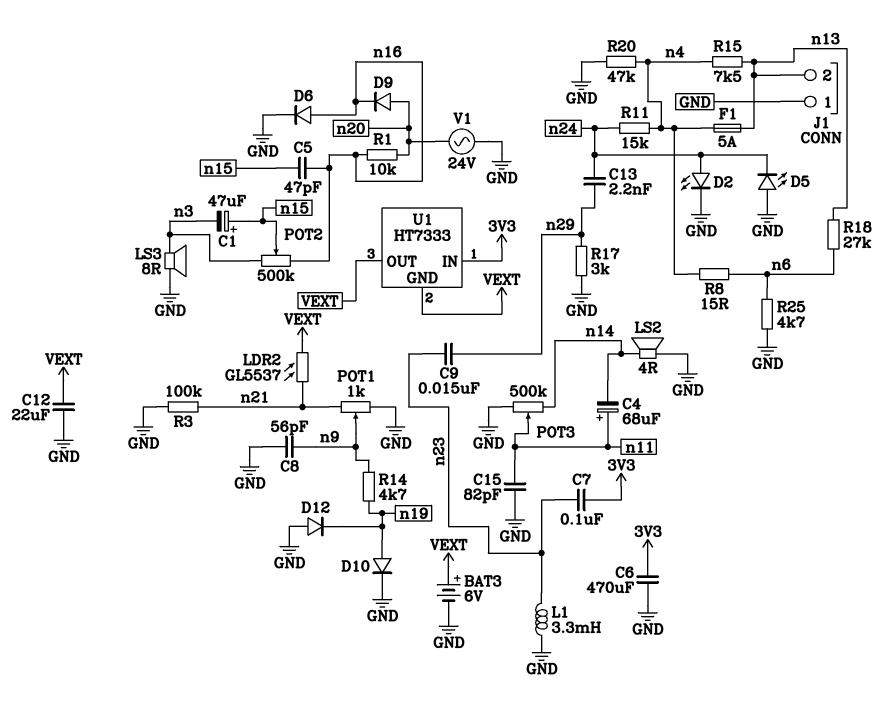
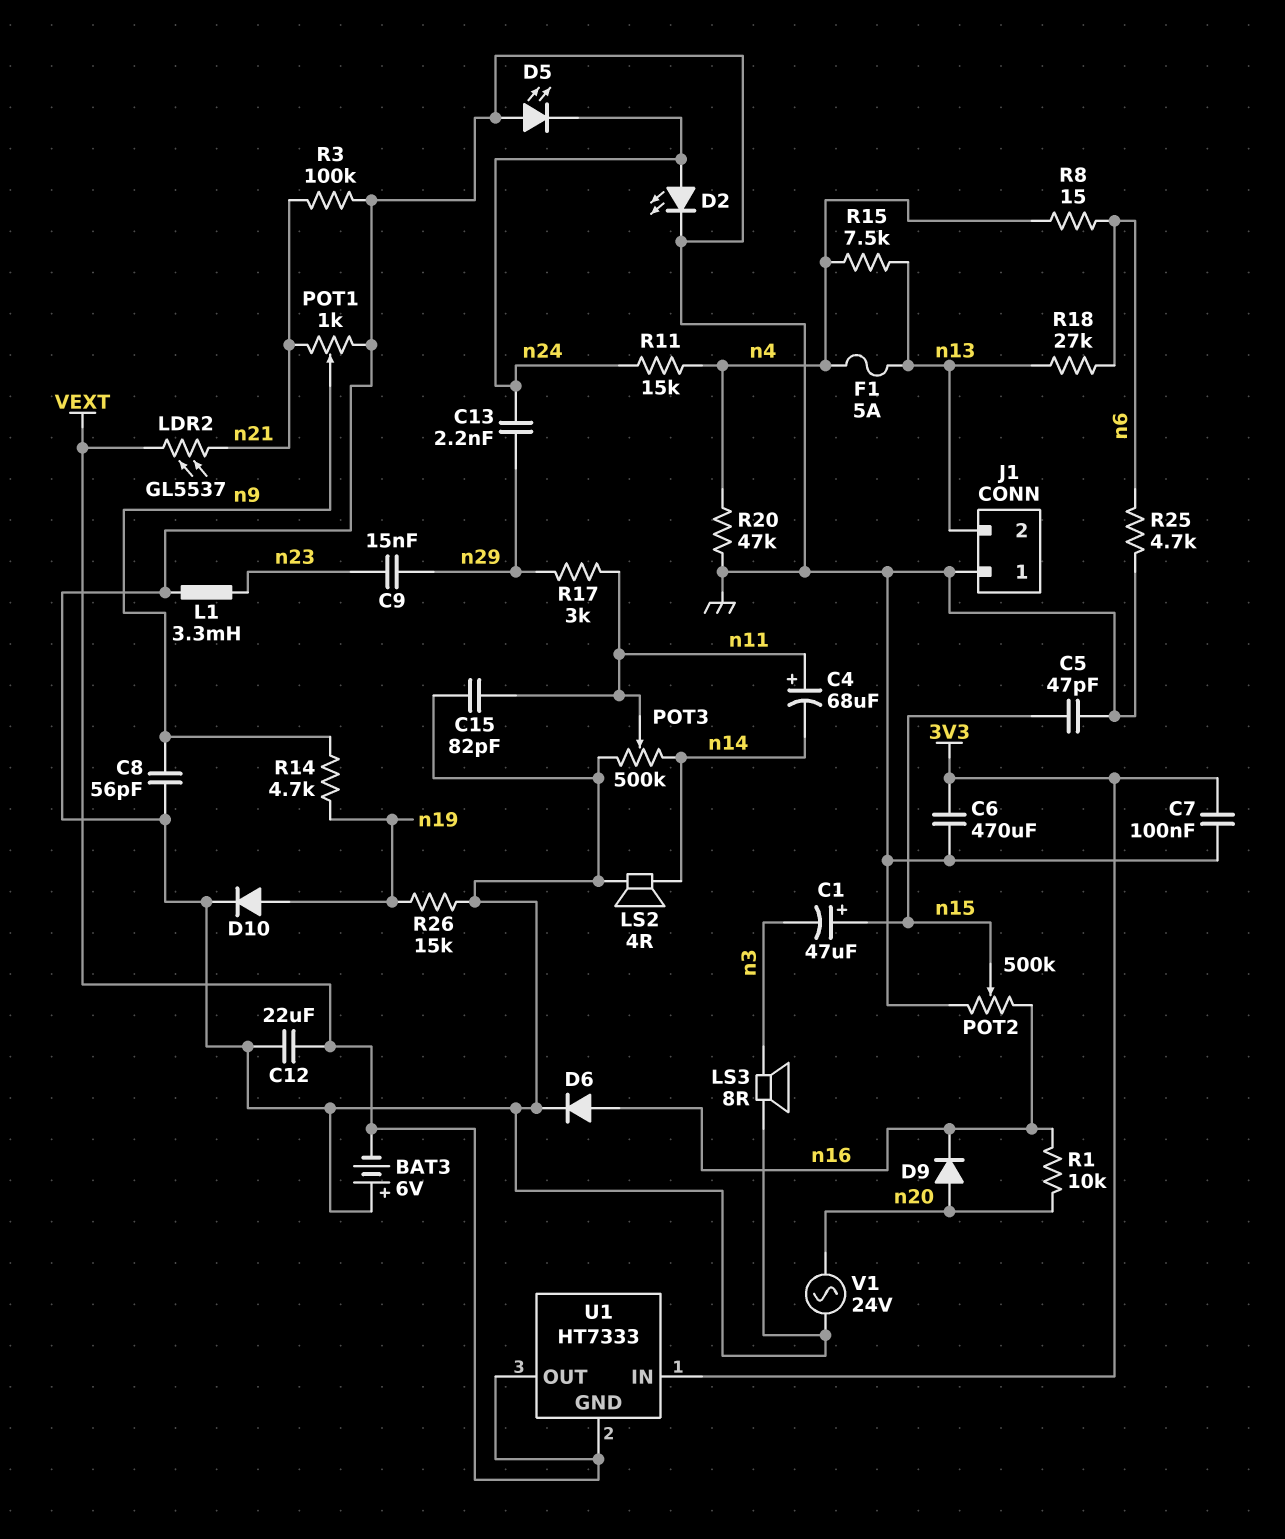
BAT3: 6V (plus VEXT, minus GND) -> 6V (plus GND, minus VEXT)
C5: 47pF (n15, n16) -> 47pF (GND, n15)
C7: 100nF (3V3, n23) -> 100nF (3V3, GND)
D12: diode (A GND, K n19) -> none
POT2: 500k (n3, n16, wiper n15) -> 500k (GND, n16, wiper n15)
R17: 3k (GND, n29) -> 3k (n11, n29)
R26: none -> 15k (GND, n19)

